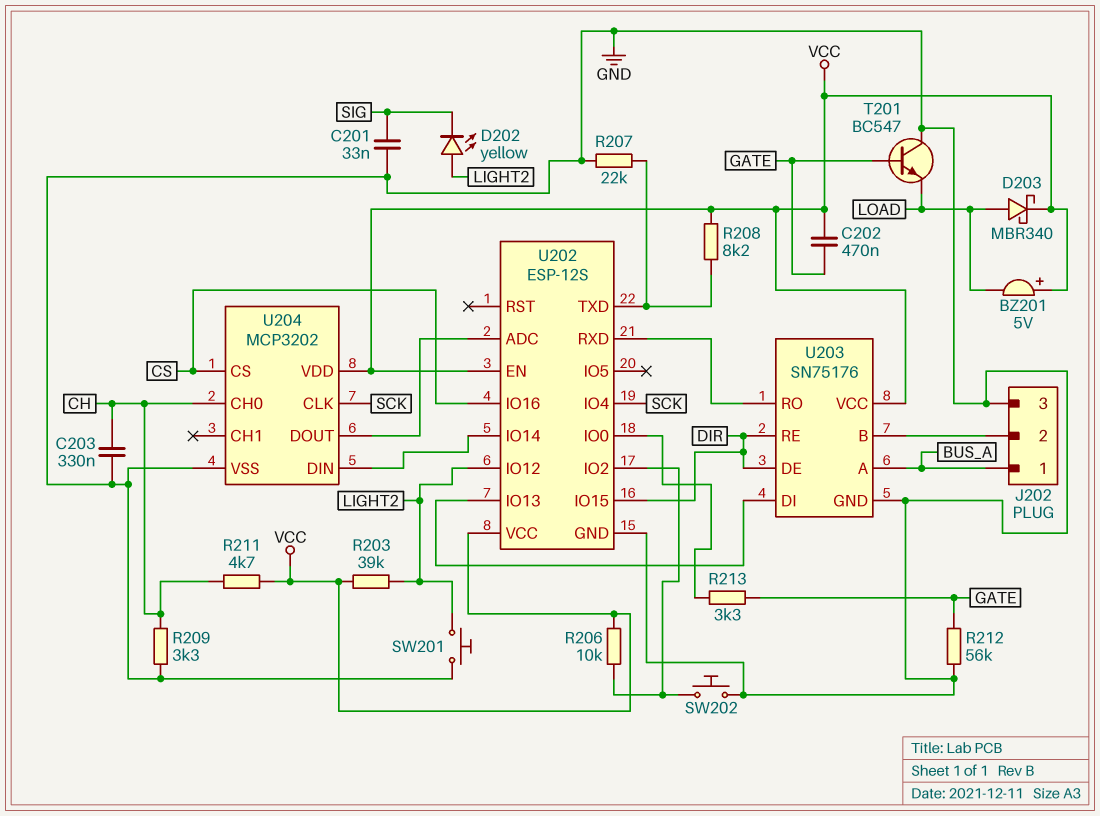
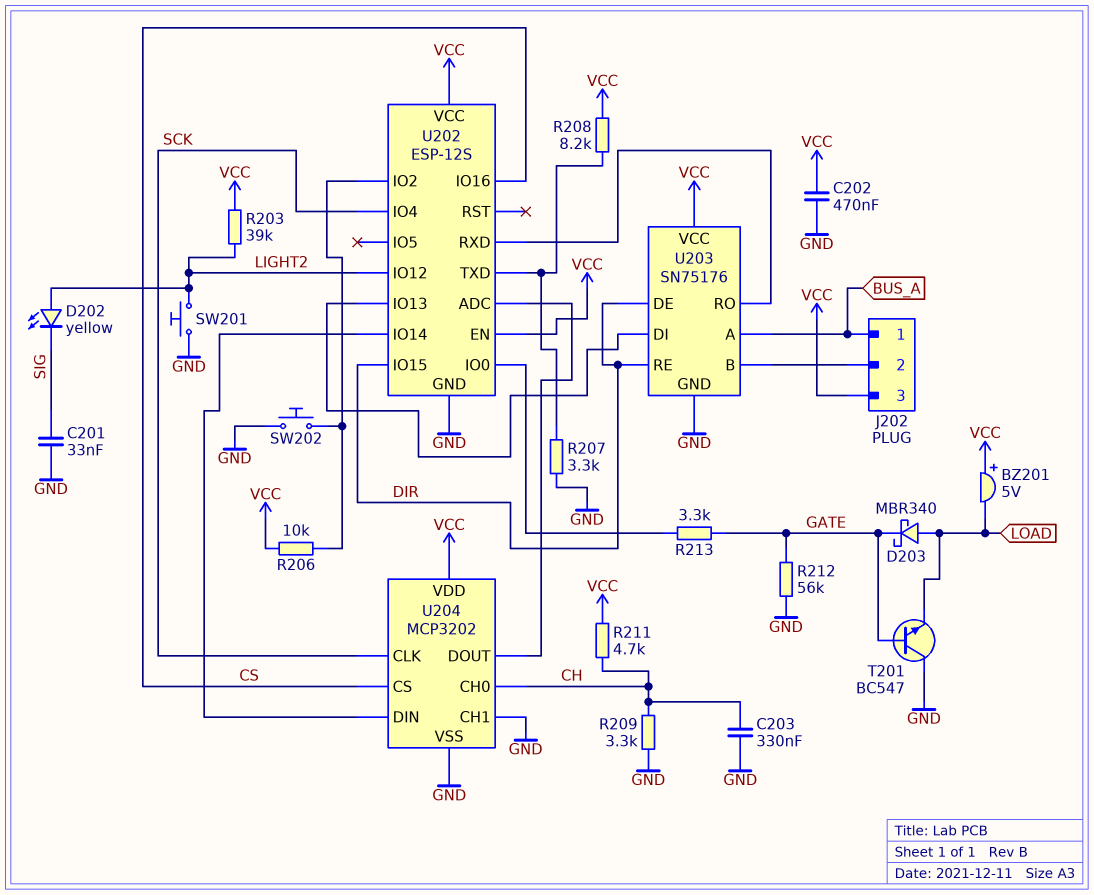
C202: 470nF (GATE, VCC) -> 470nF (GND, VCC)
D203: schottky MBR340 (A LOAD, K VCC) -> schottky MBR340 (A LOAD, K GATE)
J202 pin 3: GND -> VCC
R207: 22k (GND, U202/TXD) -> 3.3k (GND, U202/TXD)
U204 pin CH1: none -> GND

